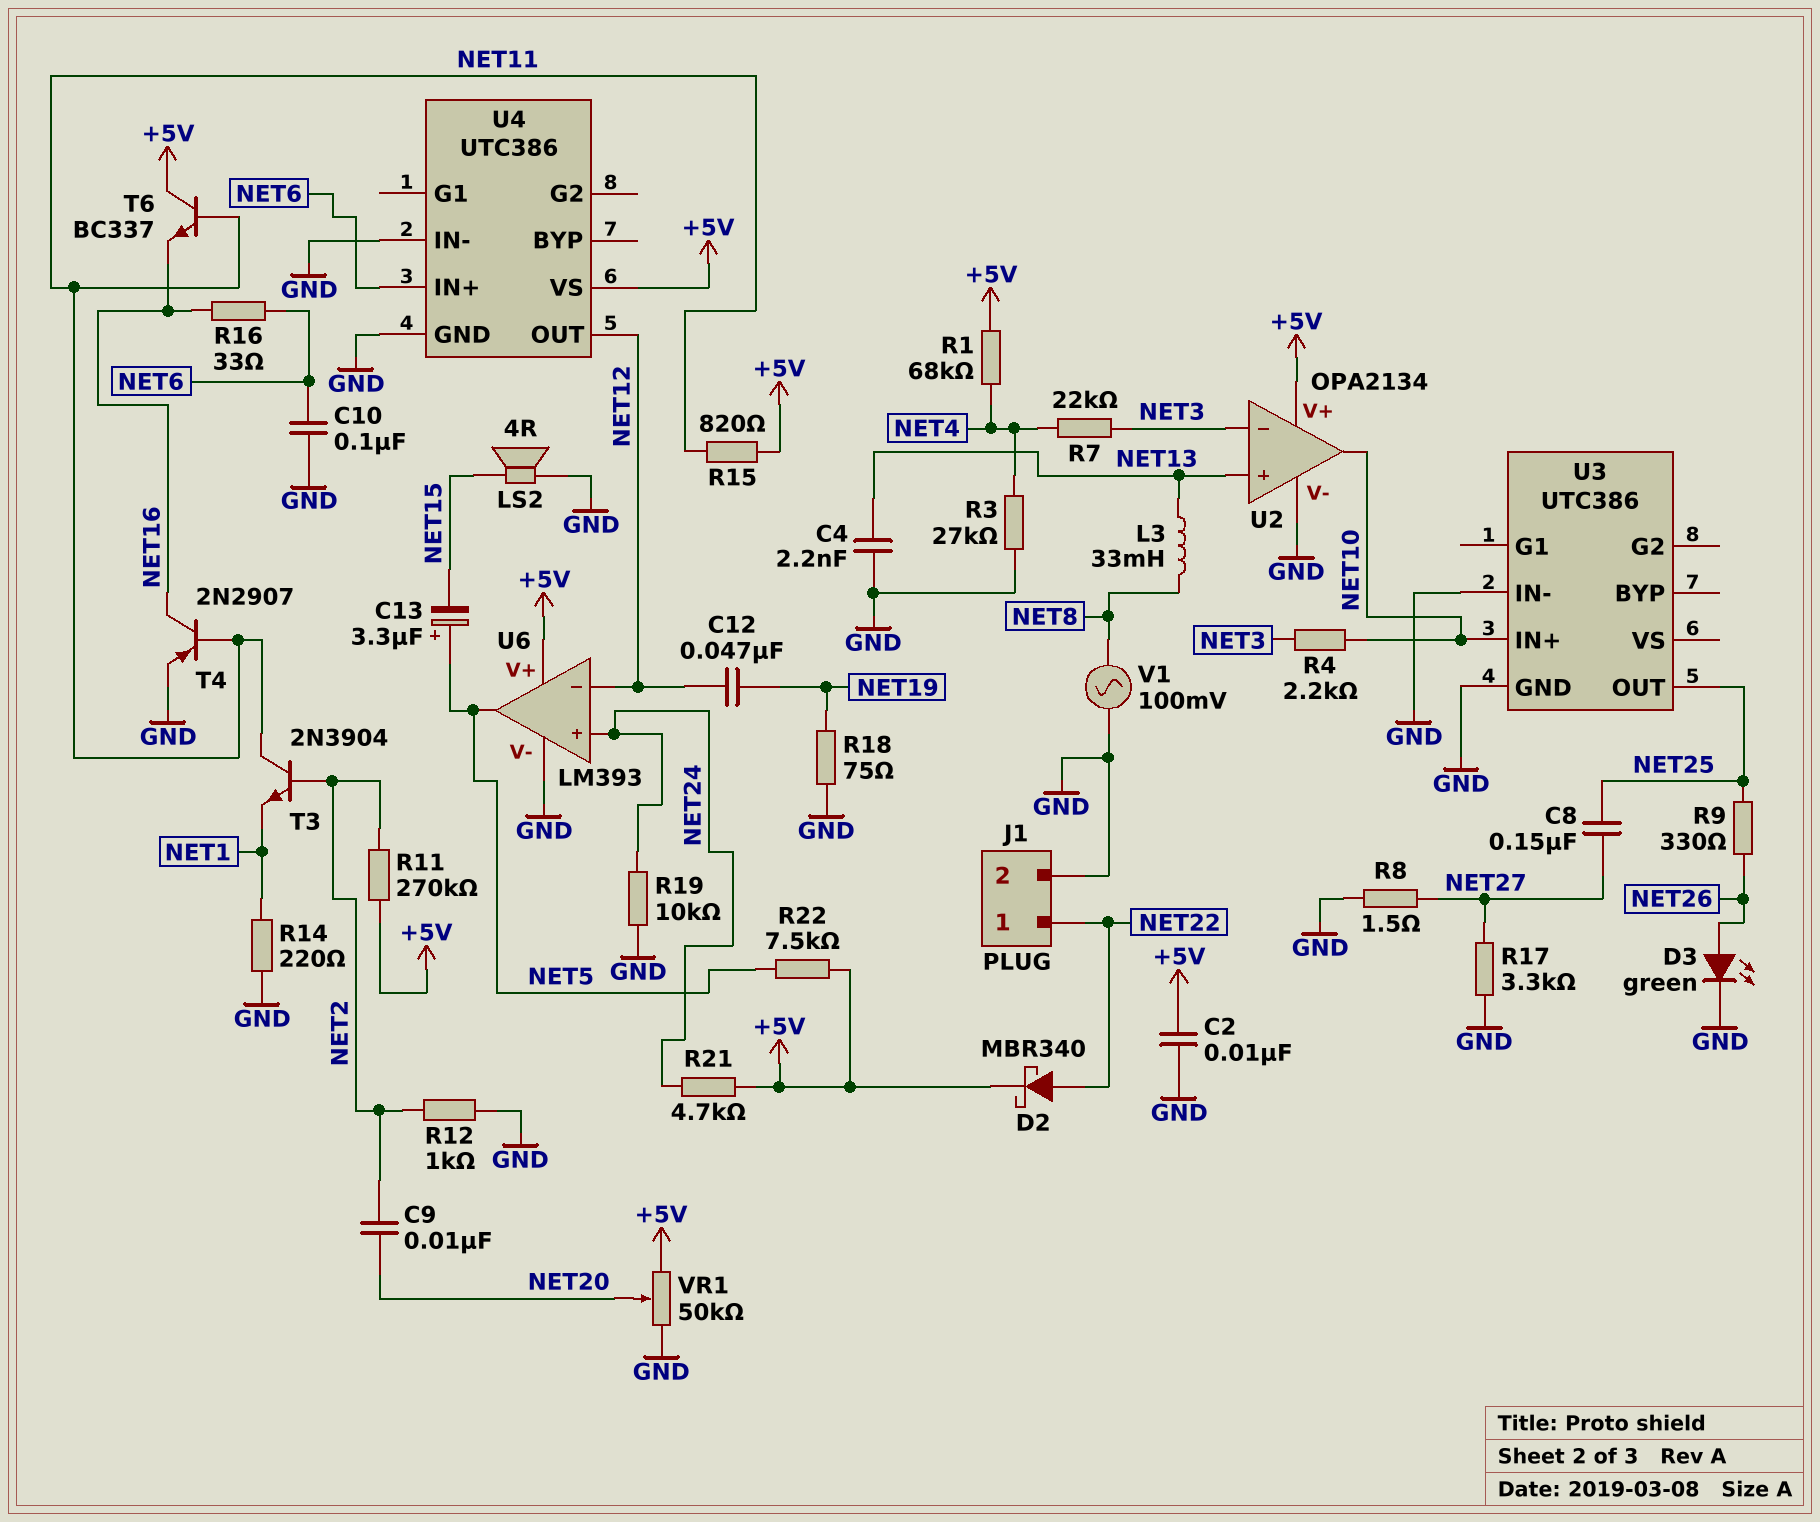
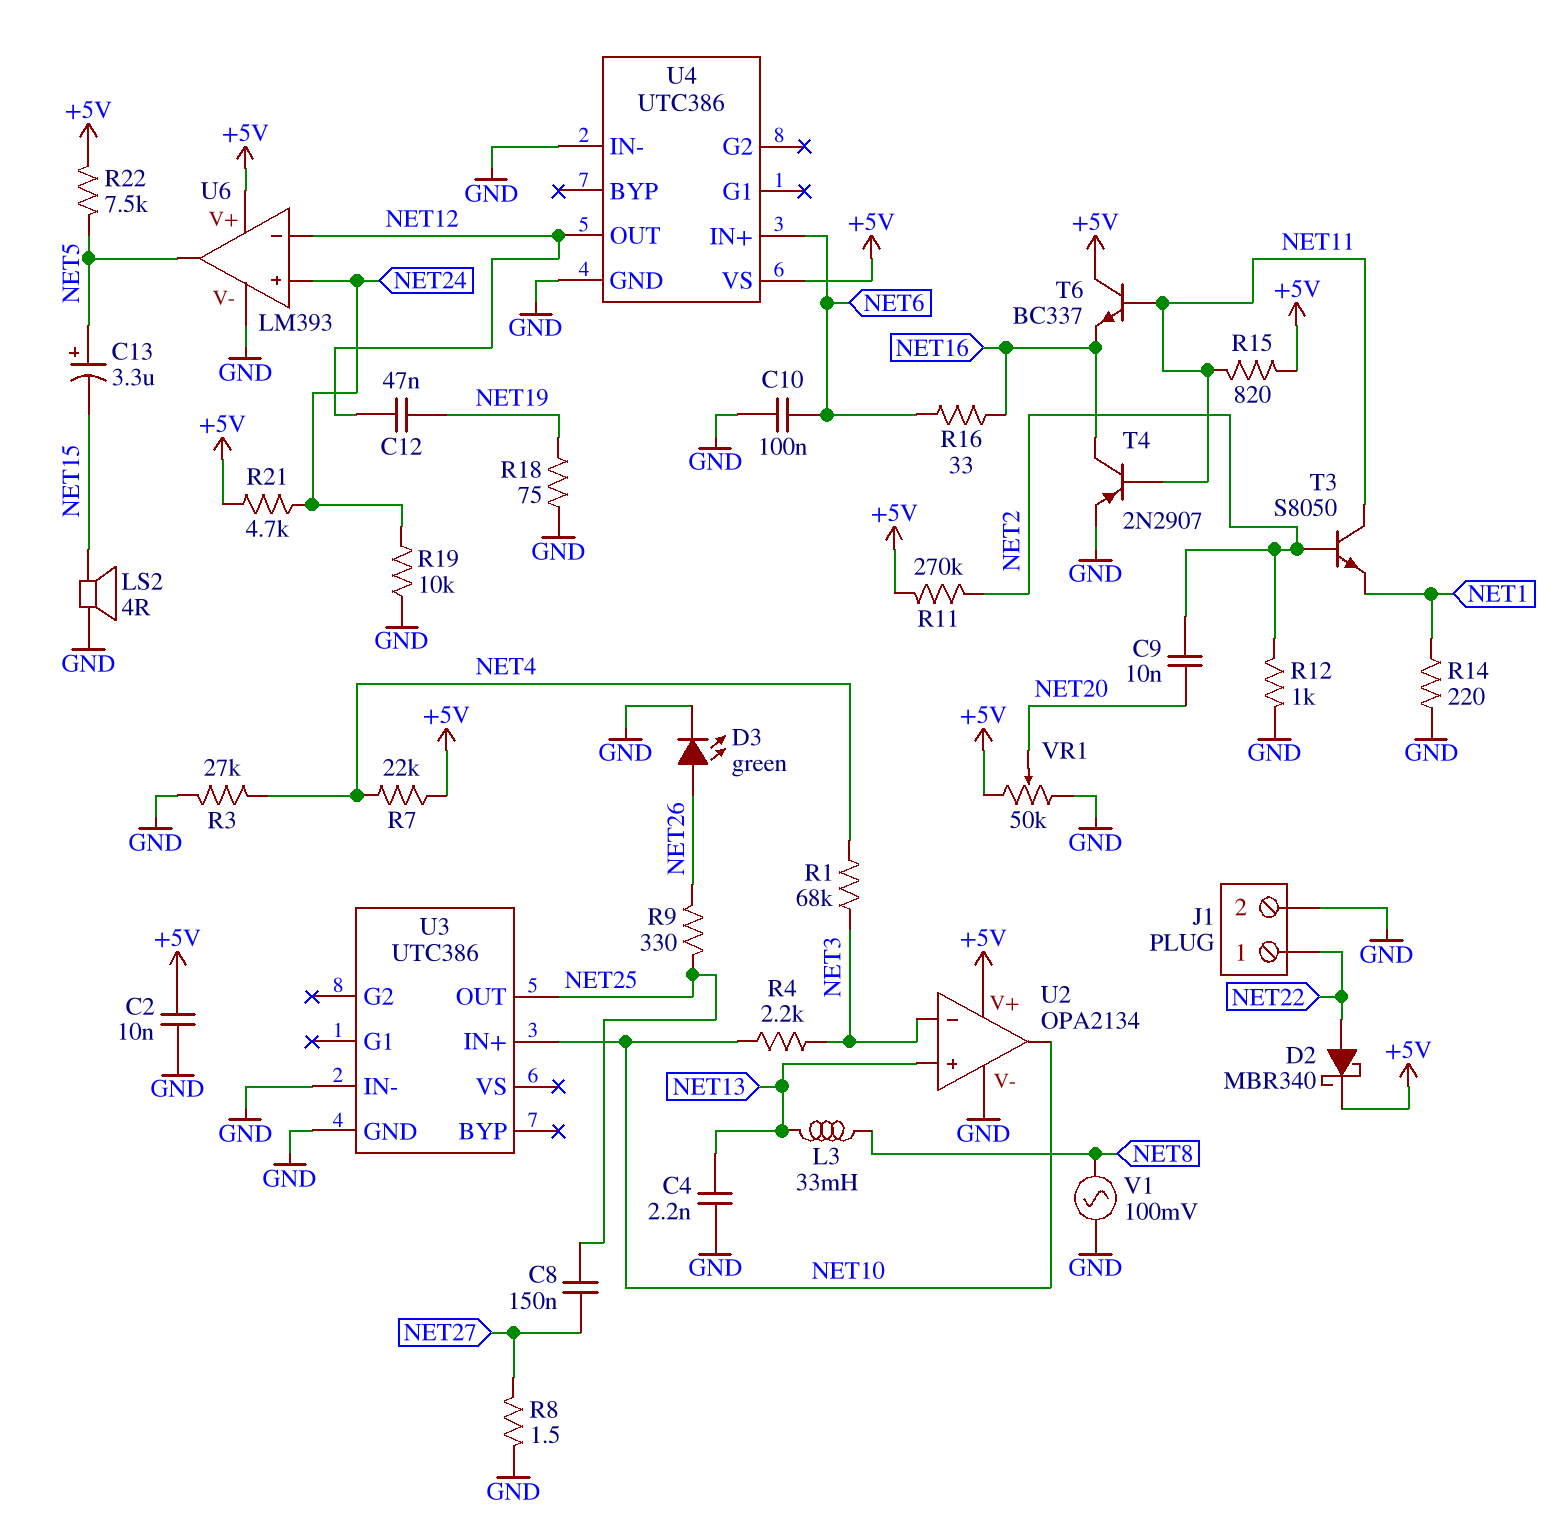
R1: 68k (+5V, NET4) -> 68k (NET3, NET4)
R7: 22k (NET3, NET4) -> 22k (+5V, NET4)
R17: 3.3k (GND, NET27) -> none
T3: NPN 2N3904 (B NET2, C NET11, E NET1) -> NPN S8050 (B NET2, C NET11, E NET1)

